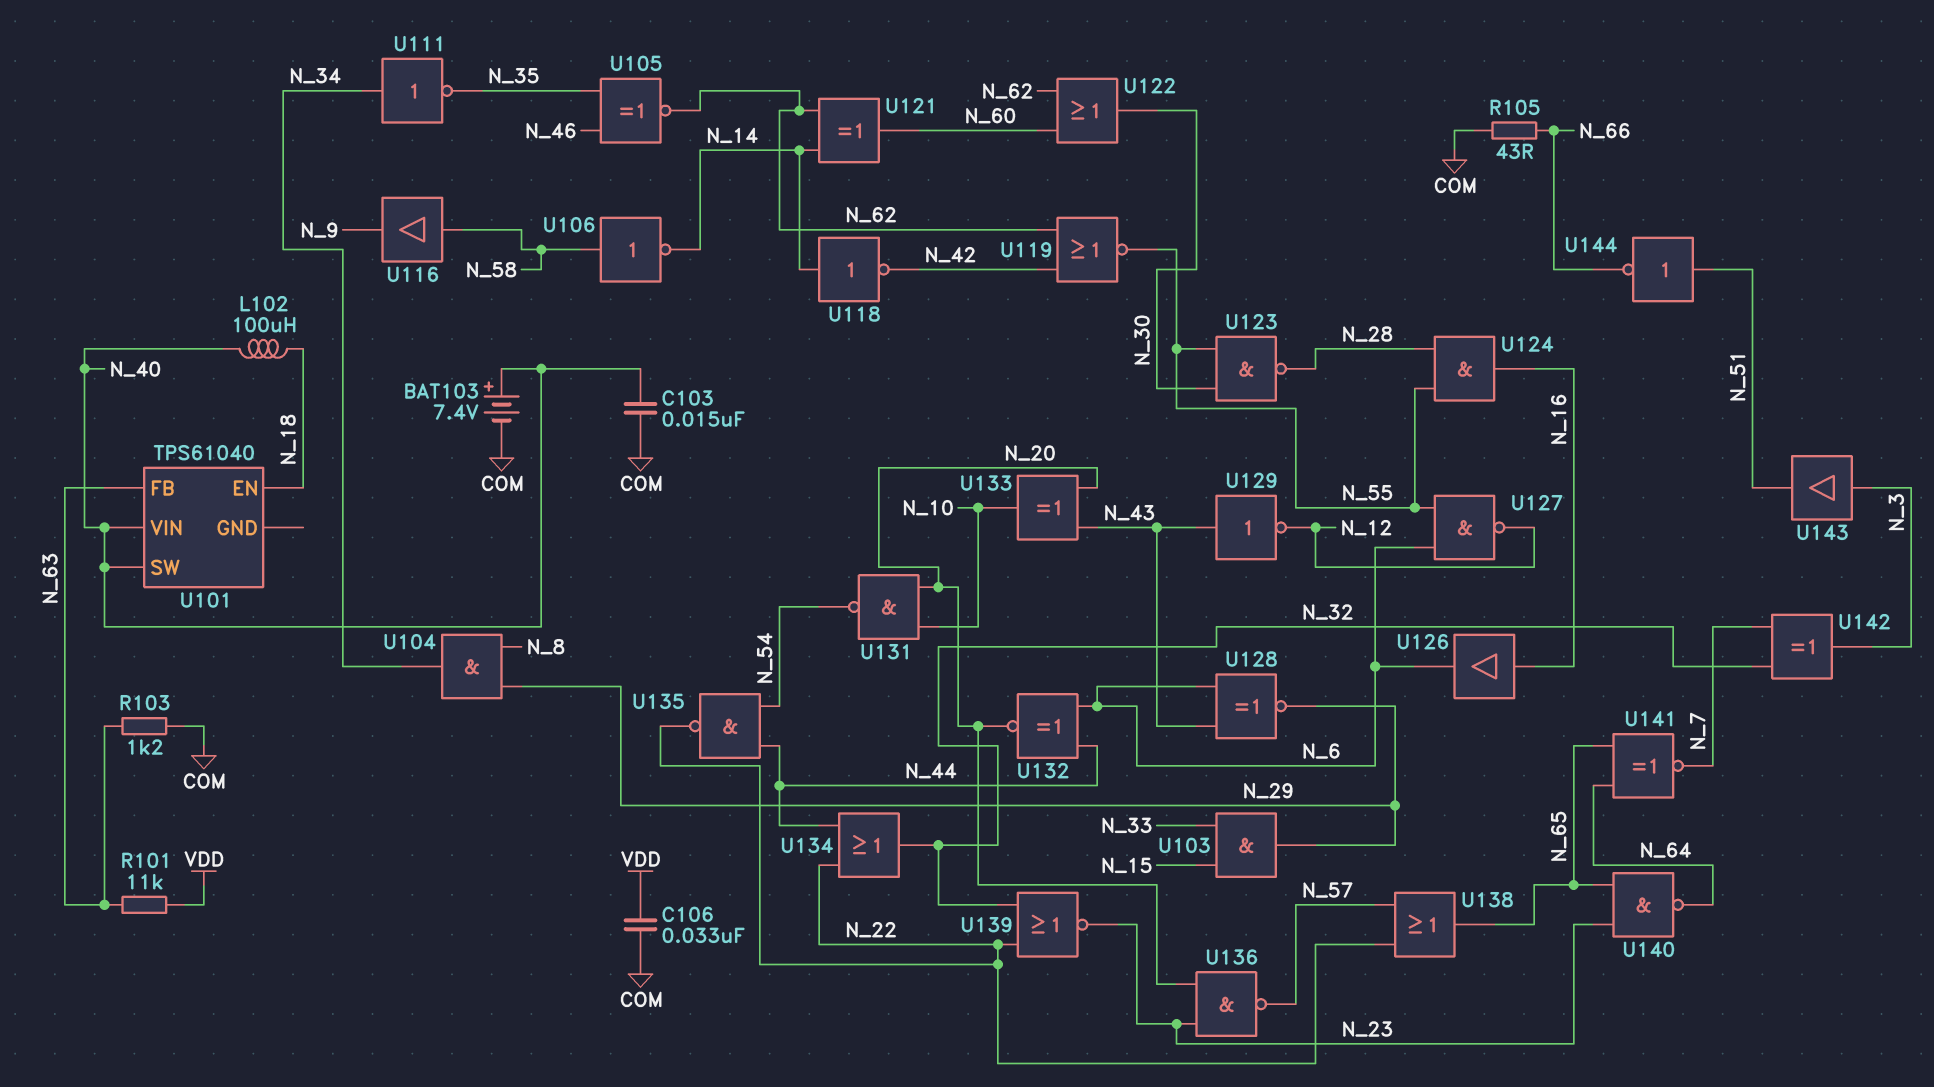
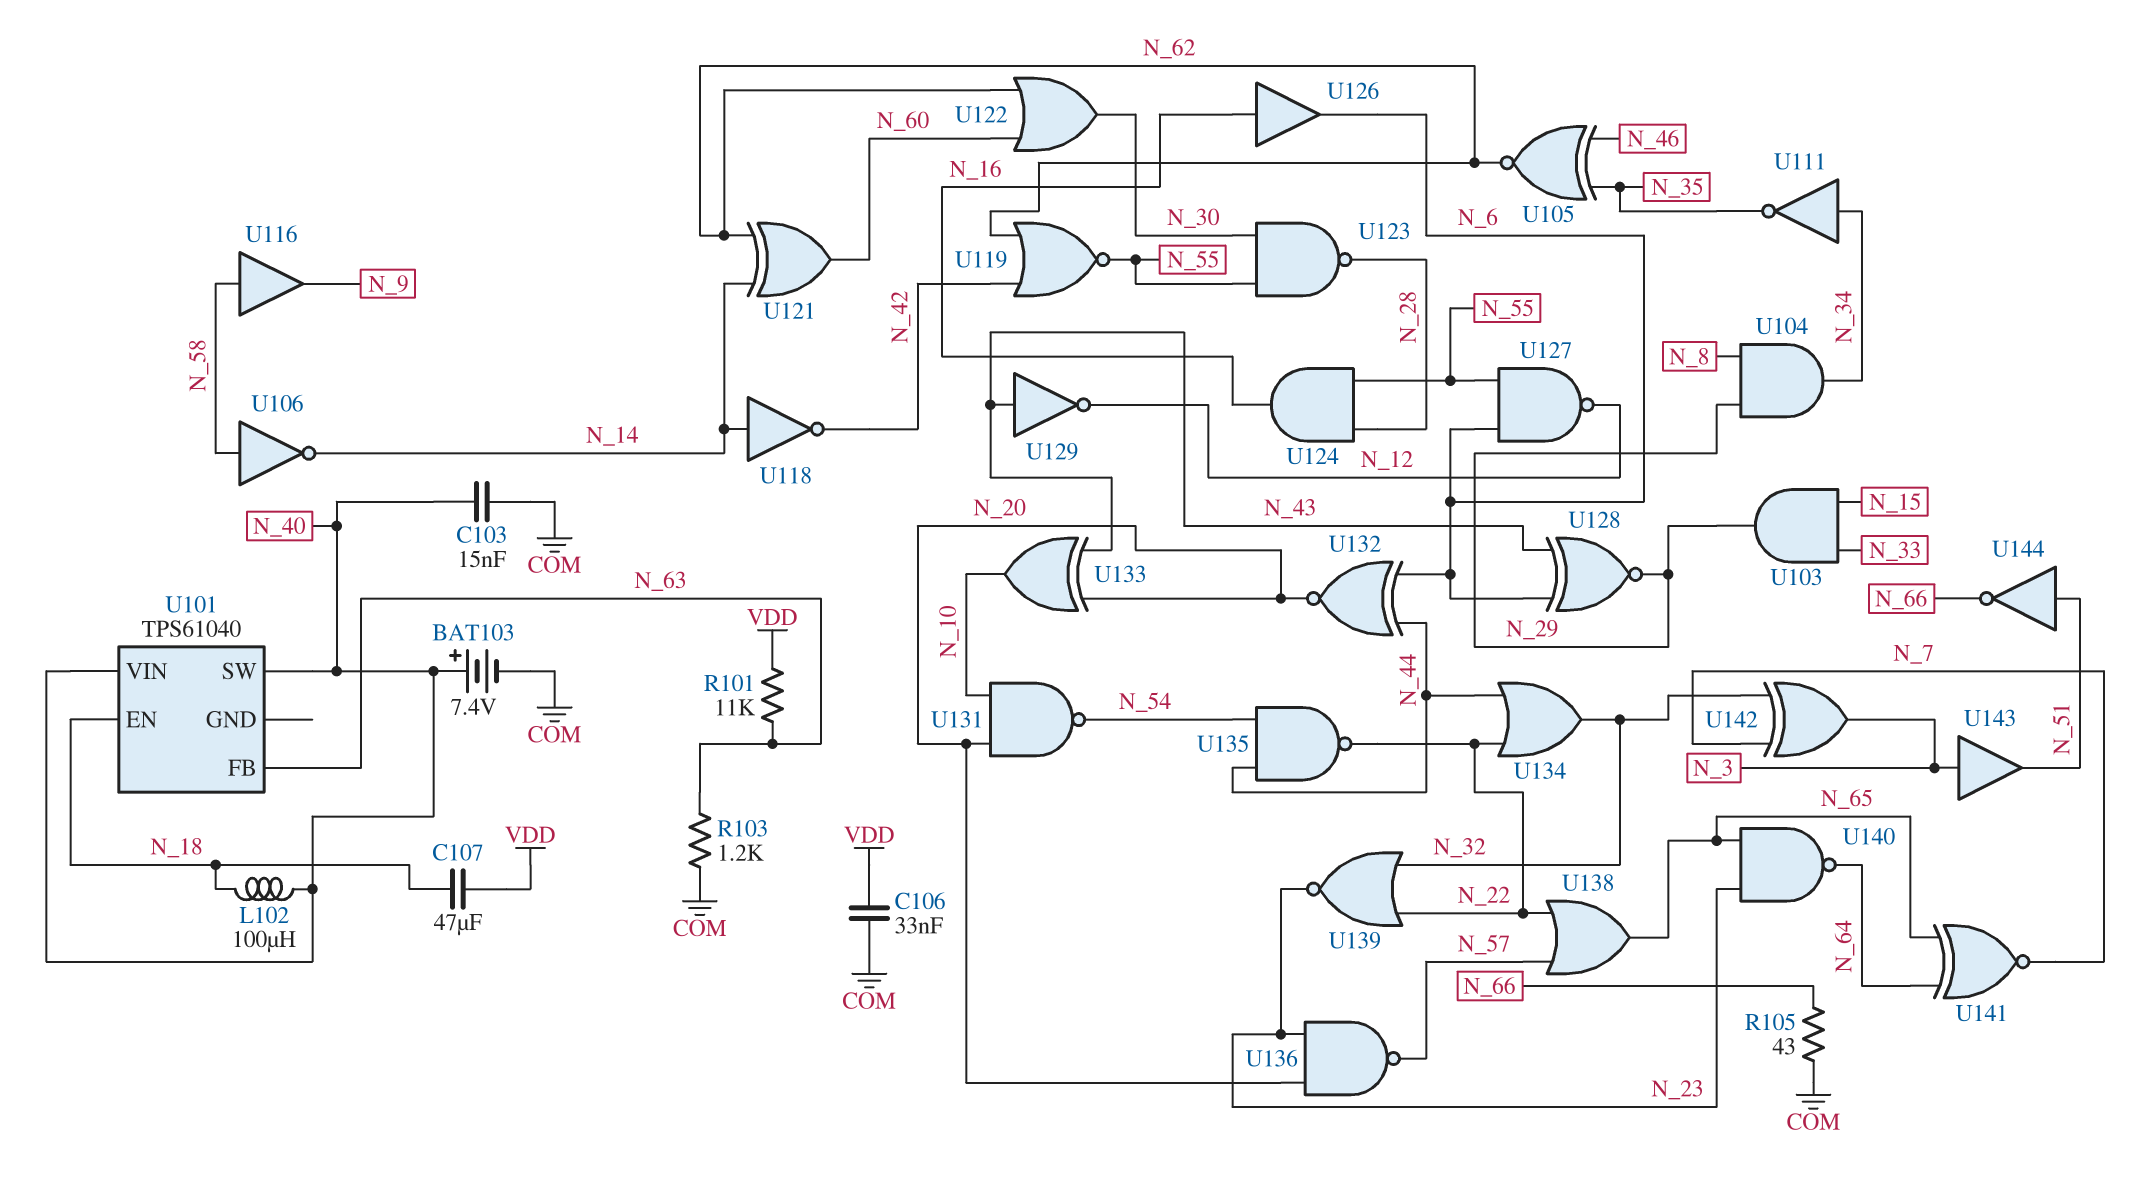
C107: none -> 47uF (N_18, VDD)

